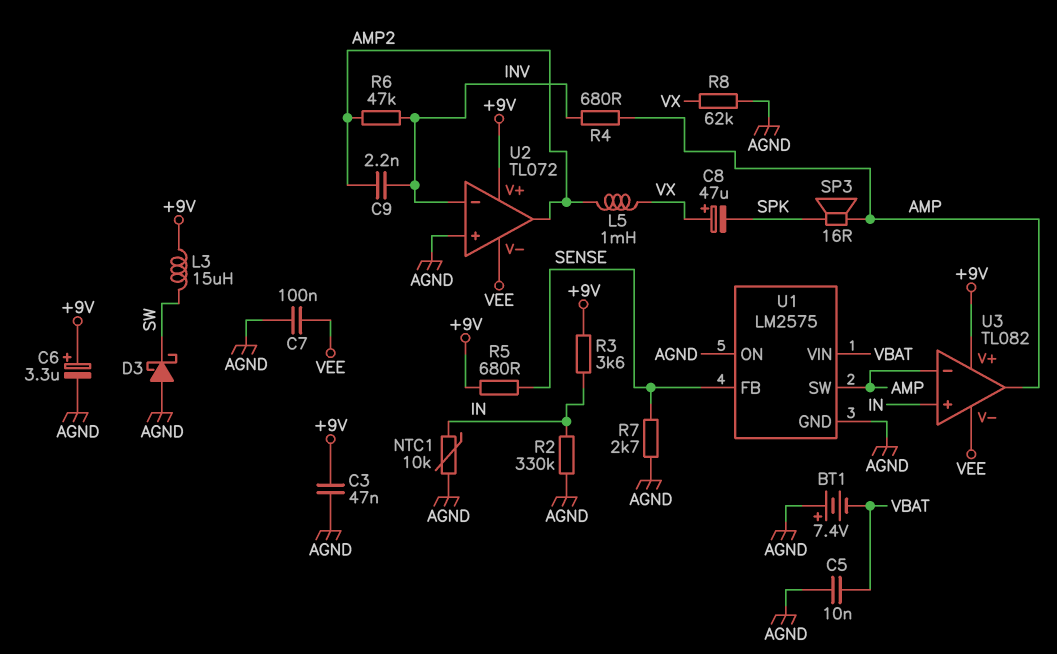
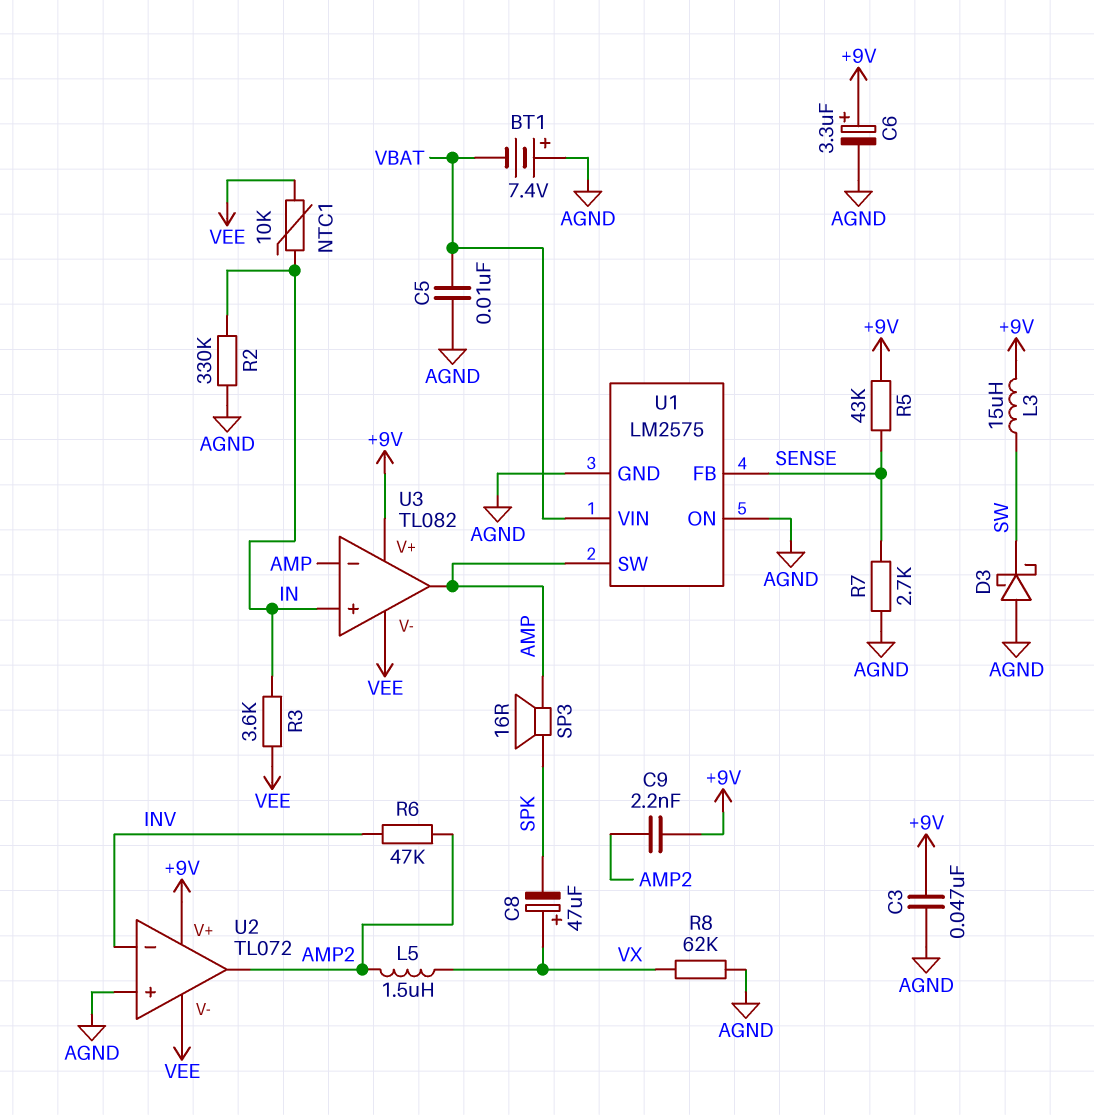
C7: 100nF (AGND, VEE) -> none
C9: 2.2nF (AMP2, INV) -> 2.2nF (+9V, AMP2)
L5: 1mH (AMP2, VX) -> 1.5uH (AMP2, VX)
NTC1: 10k (AGND, IN) -> 10k (IN, VEE)
R3: 3.6k (+9V, IN) -> 3.6k (IN, VEE)
R4: 680 (AMP, INV) -> none
R5: 680 (+9V, SENSE) -> 43k (+9V, SENSE)

